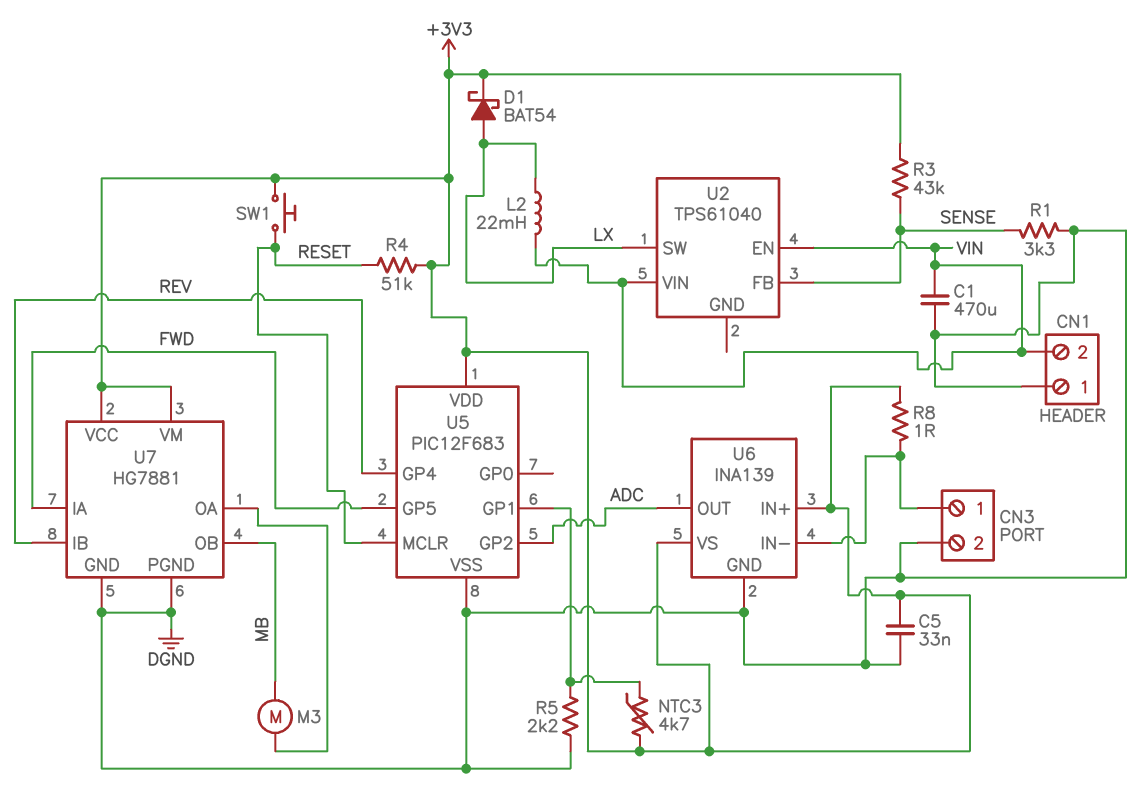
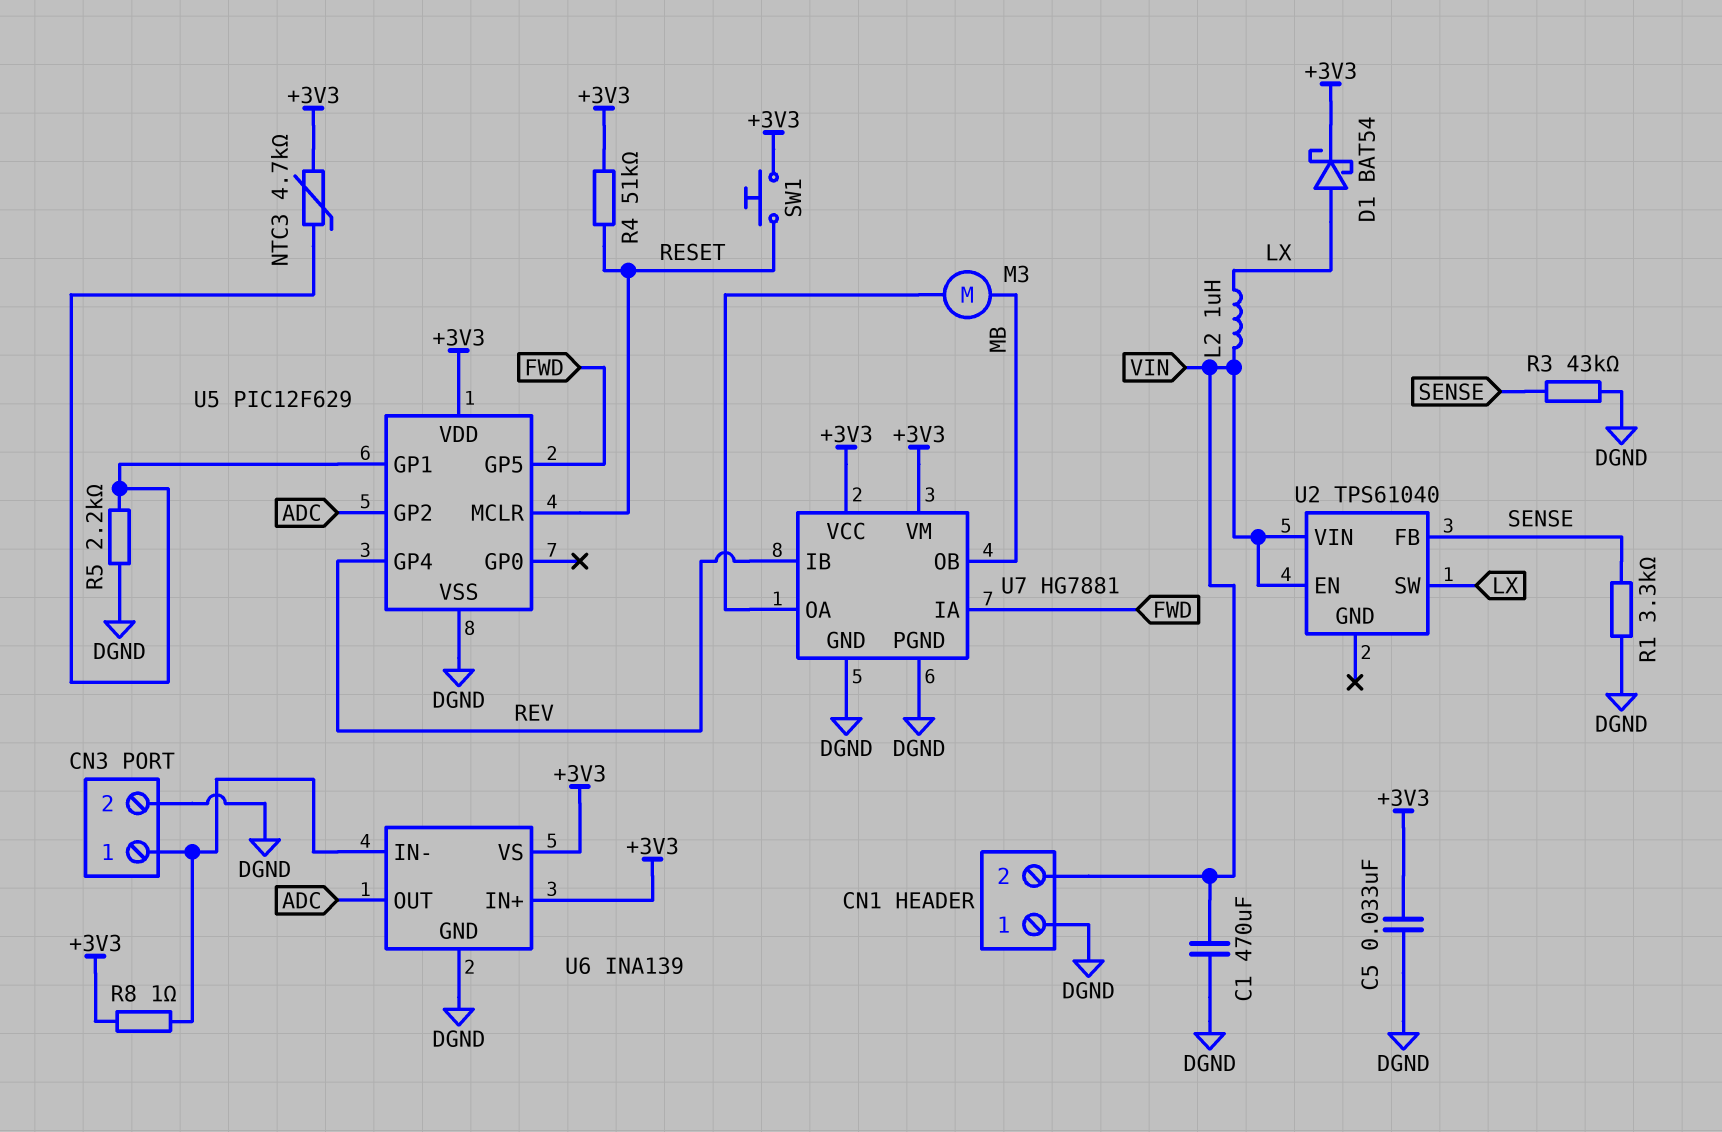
L2: 22mH (LX, VIN) -> 1uH (LX, VIN)
R3: 43k (+3V3, SENSE) -> 43k (DGND, SENSE)
U5: PIC12F683 -> PIC12F629

